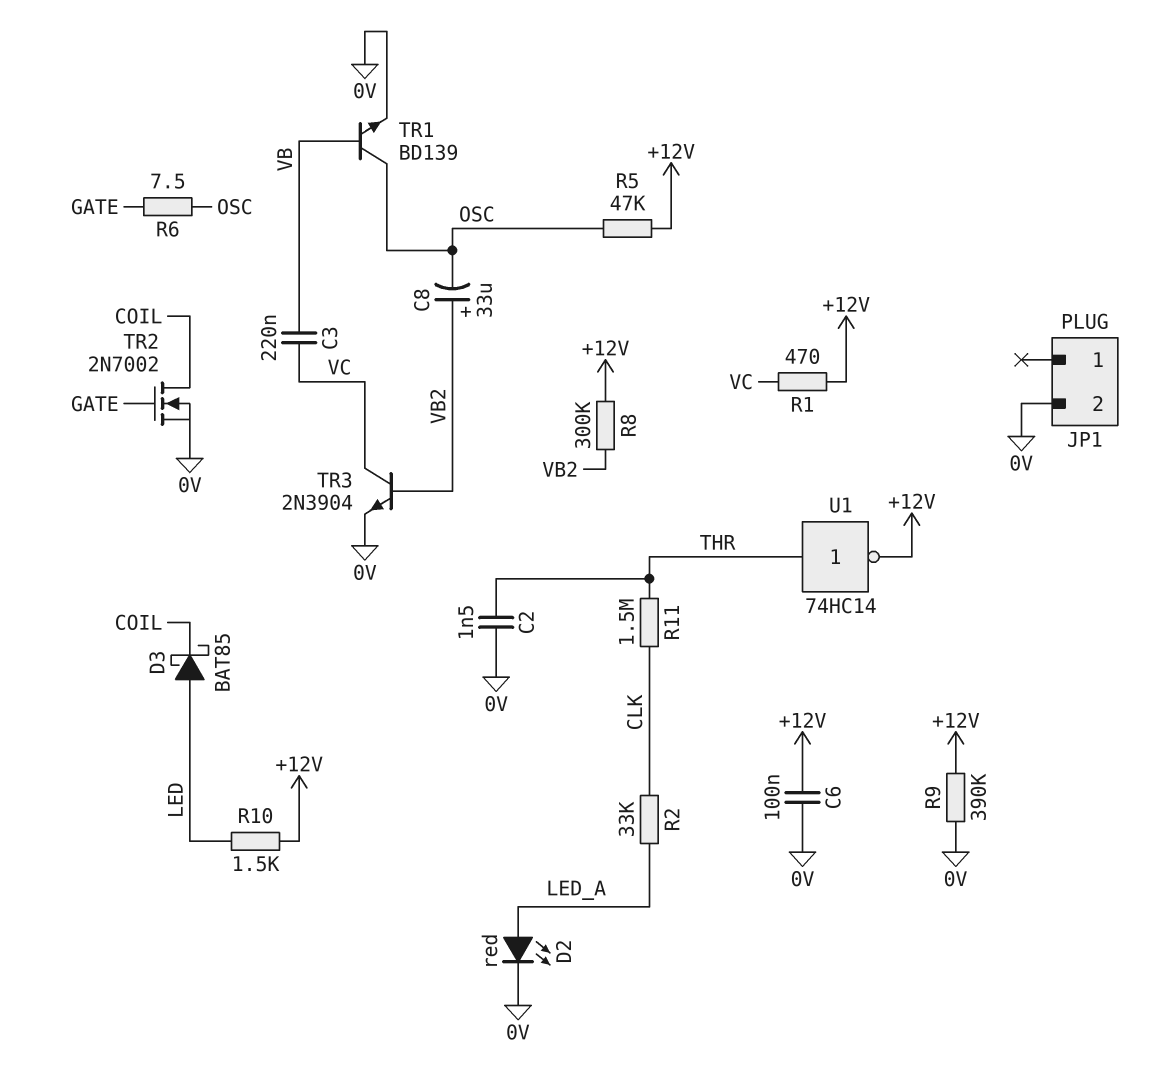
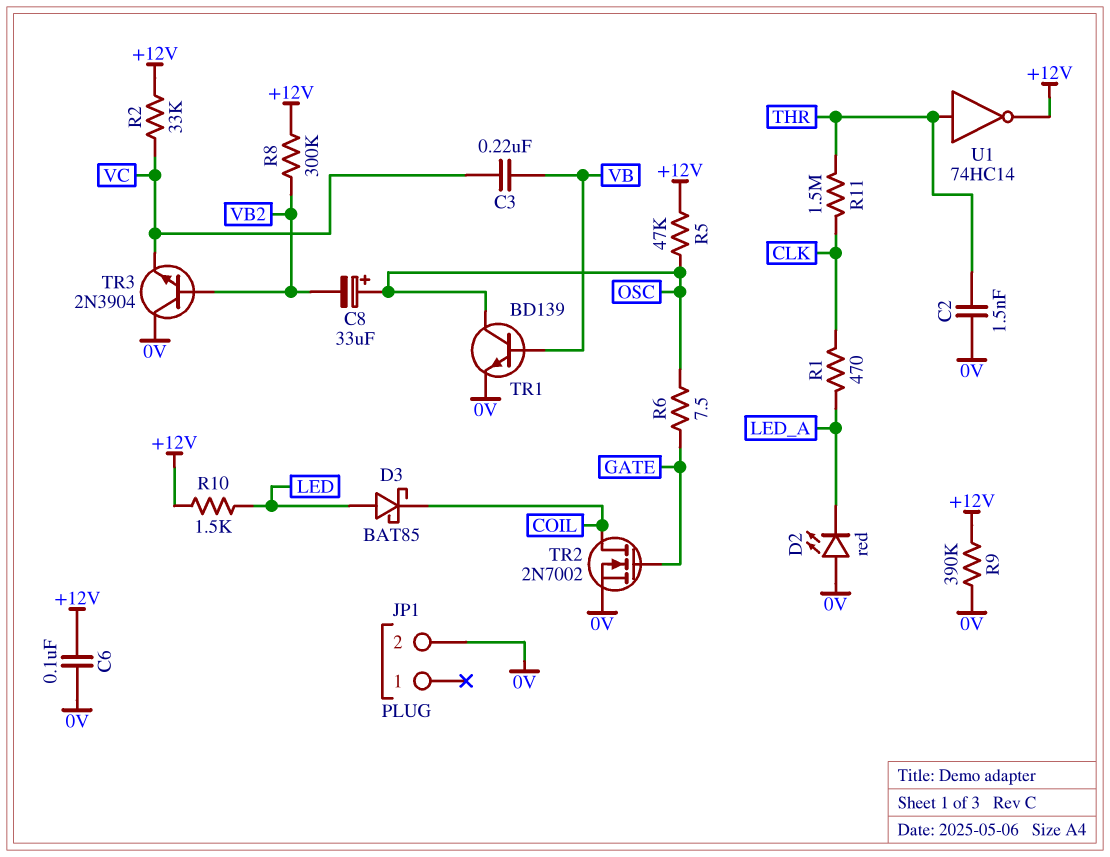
C8: 33uF (plus VB2, minus OSC) -> 33uF (plus OSC, minus VB2)
D2: LED red (A LED_A, K 0V) -> LED red (A 0V, K LED_A)
R1: 470 (+12V, VC) -> 470 (CLK, LED_A)
R2: 33k (CLK, LED_A) -> 33k (+12V, VC)
TR3: NPN 2N3904 (B VB2, C VC, E 0V) -> NPN 2N3904 (B VB2, C 0V, E VC)

